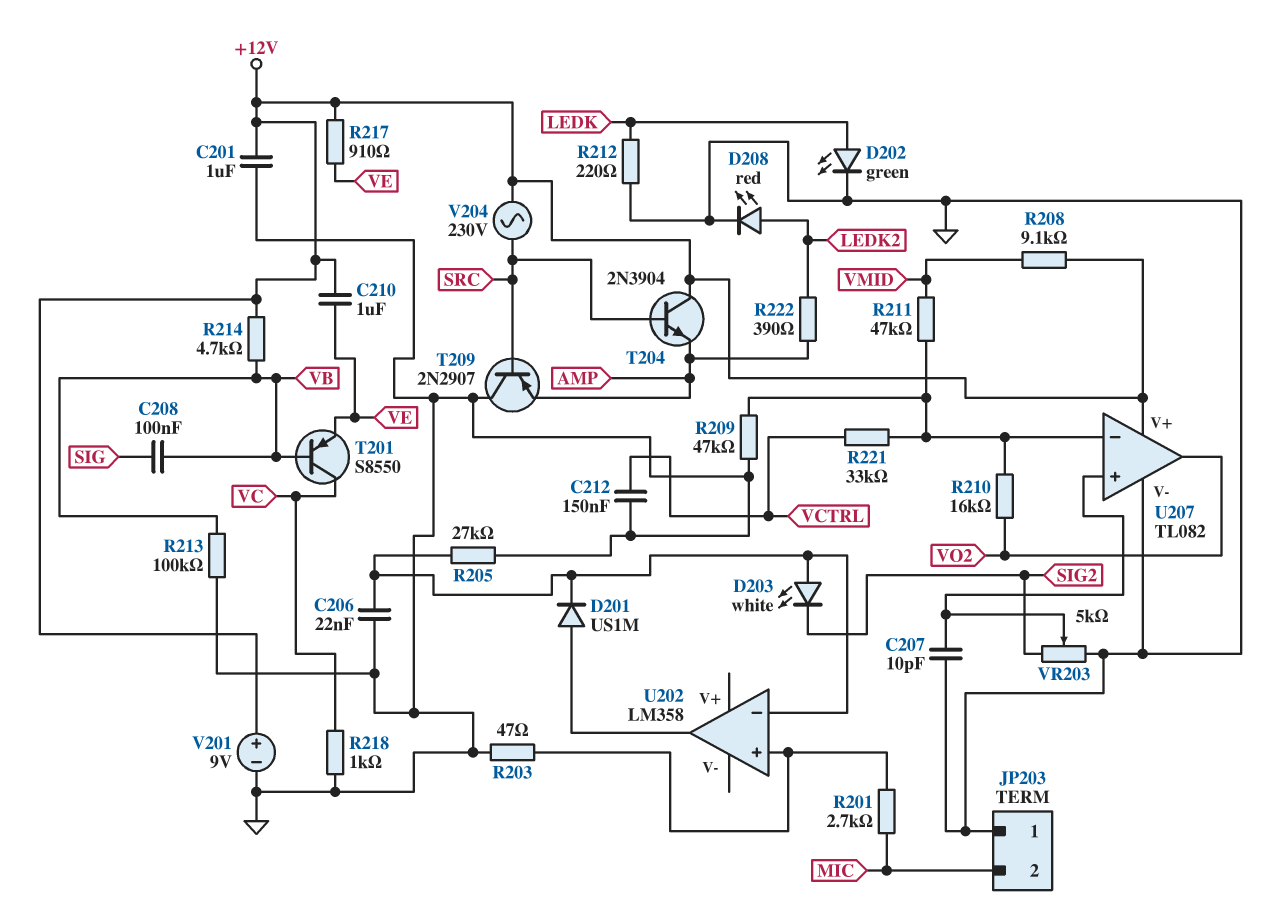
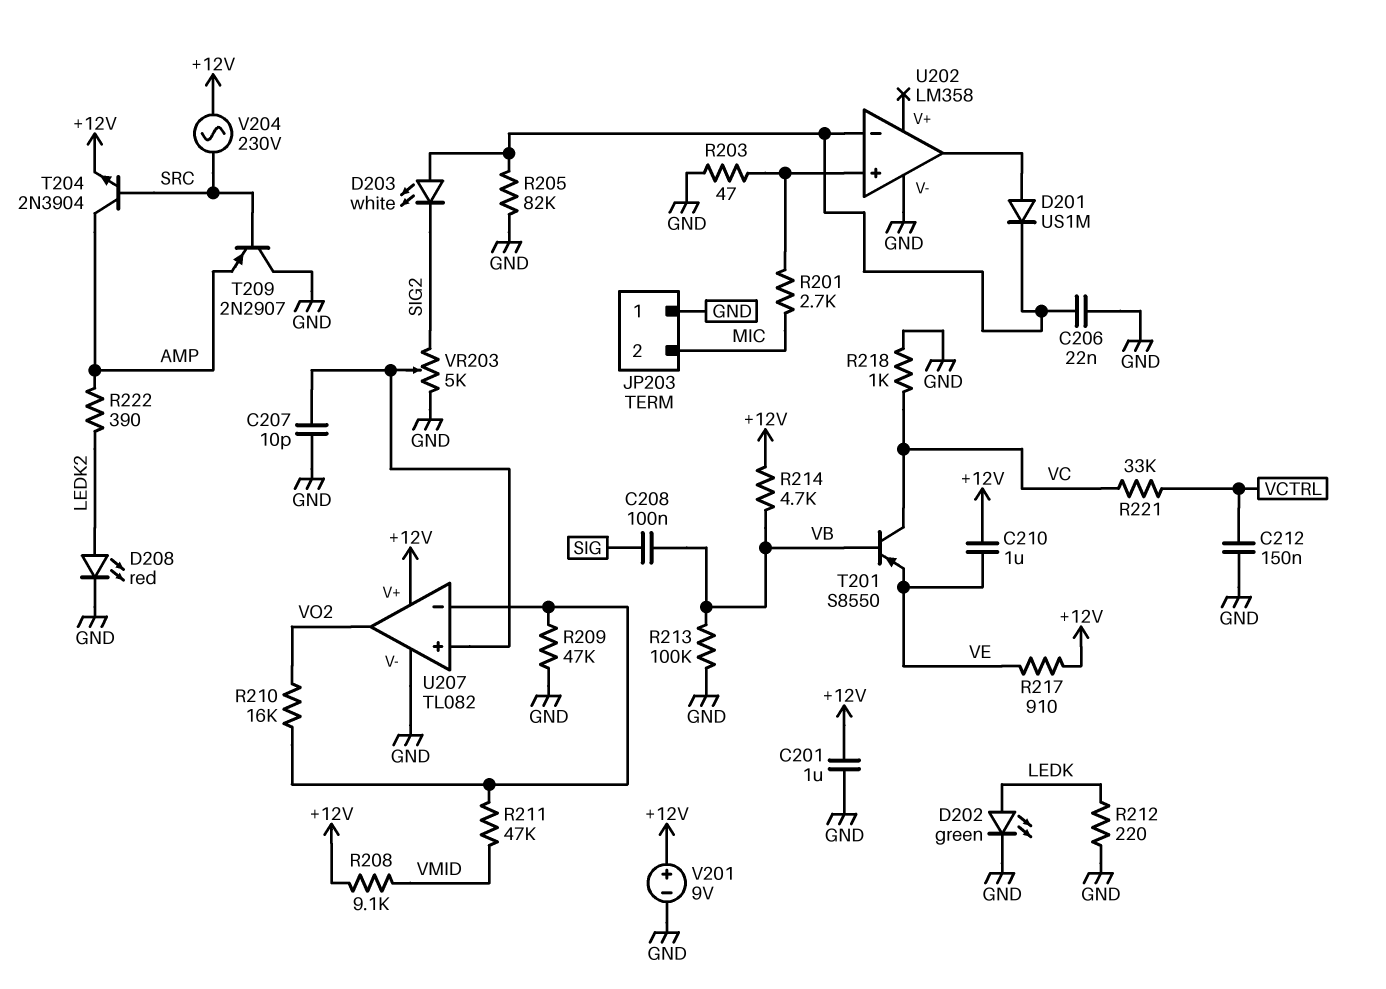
R205: 27k (GND, U202/in-) -> 82k (GND, U202/in-)
R221: 33k (U207/in-, VCTRL) -> 33k (VC, VCTRL)
T204: NPN 2N3904 (B SRC, C +12V, E AMP) -> NPN 2N3904 (B SRC, C AMP, E +12V)
U202 pin V-: none -> GND

